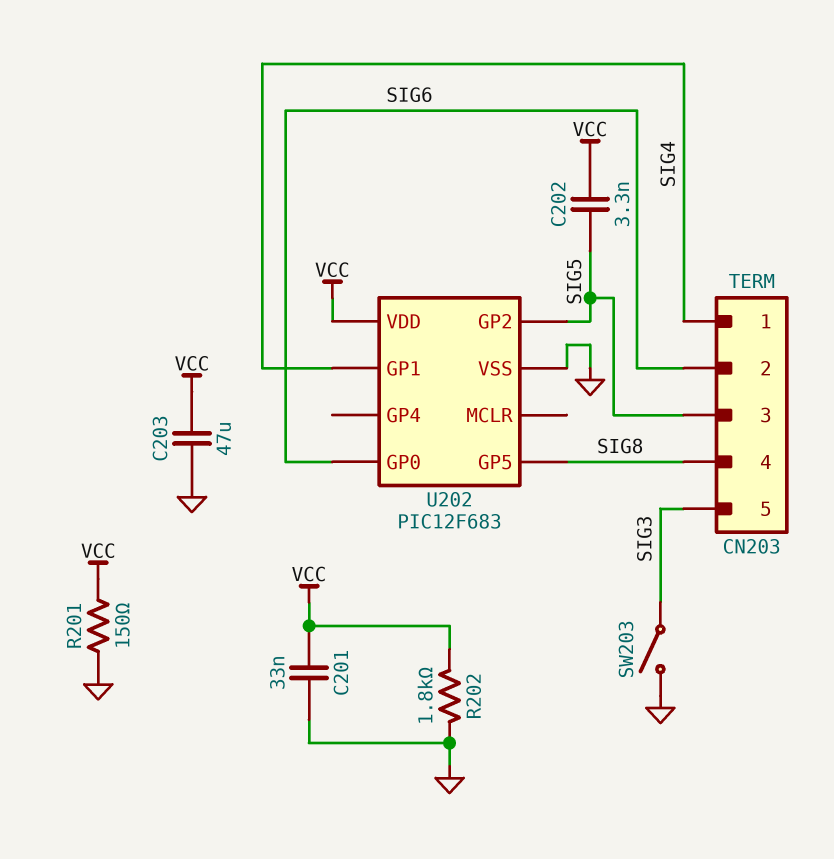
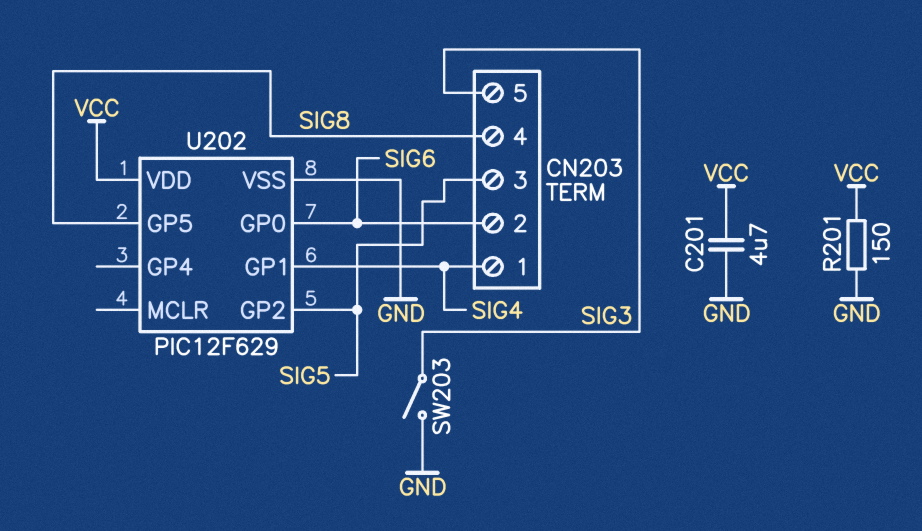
C201: 33nF (GND, VCC) -> 4.7uF (GND, VCC)
C202: 3.3nF (SIG5, VCC) -> none
C203: 47uF (GND, VCC) -> none
R202: 1.8k (GND, VCC) -> none
U202: PIC12F683 -> PIC12F629

